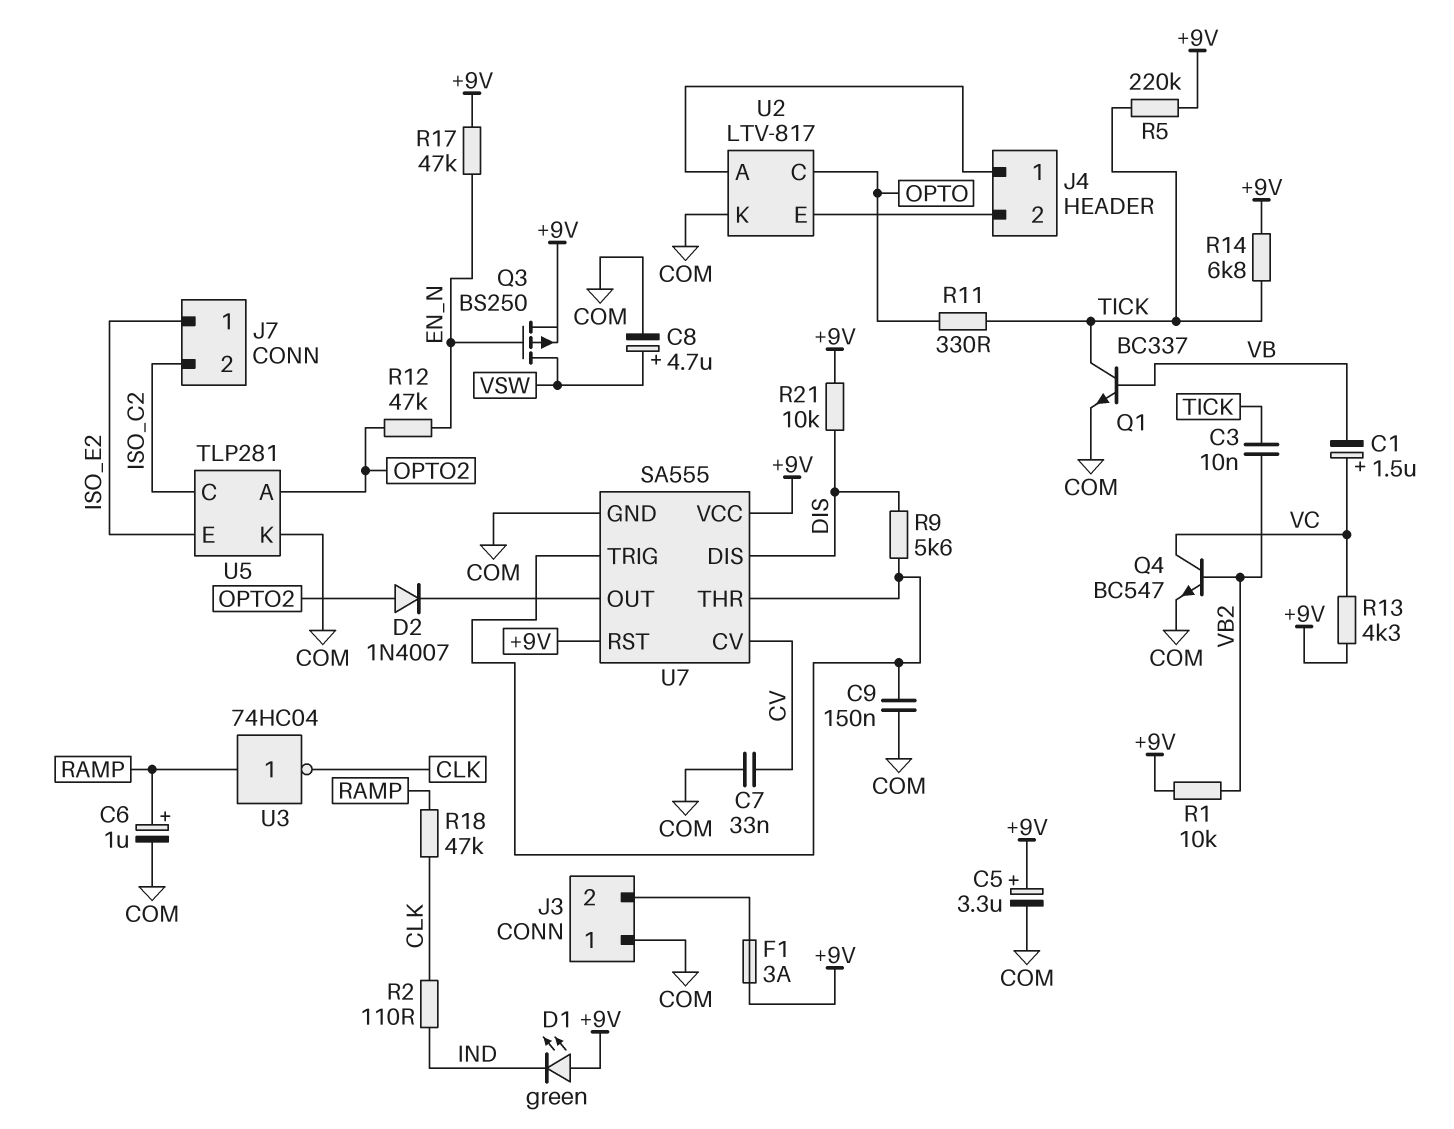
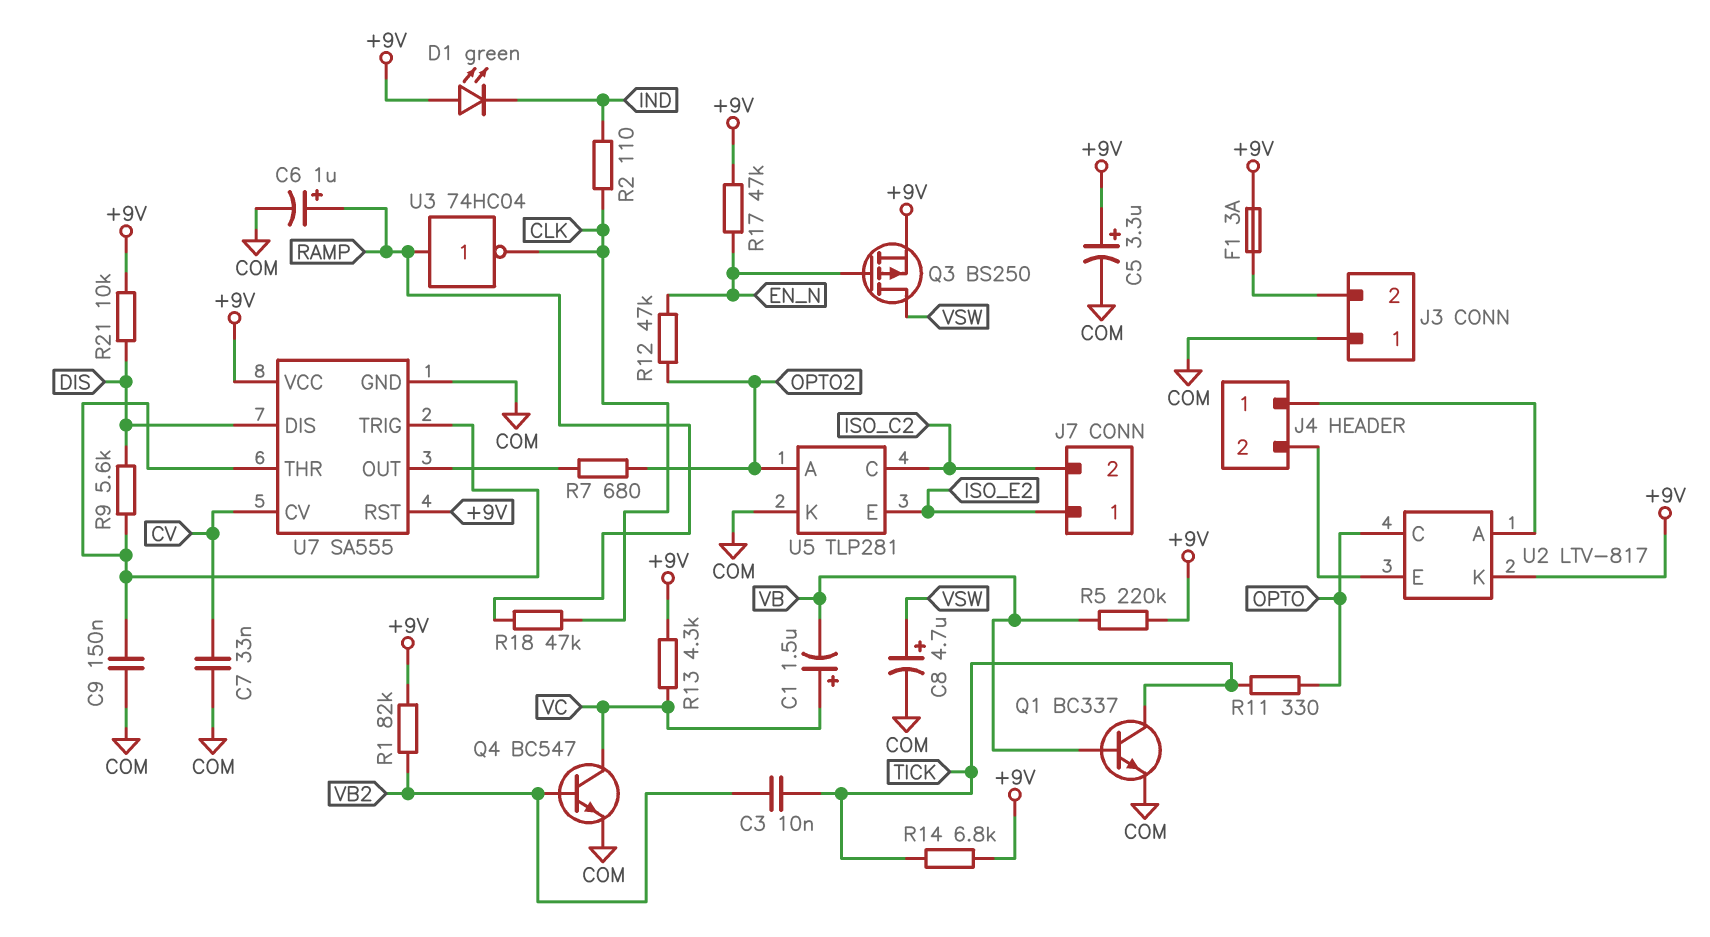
D2: diode 1N4007 (A OPTO2, K U7/OUT) -> none
R1: 10k (+9V, VB2) -> 82k (+9V, VB2)
R5: 220k (+9V, TICK) -> 220k (+9V, VB)
R7: none -> 680 (OPTO2, U7/OUT)
U2 pin K: COM -> +9V

